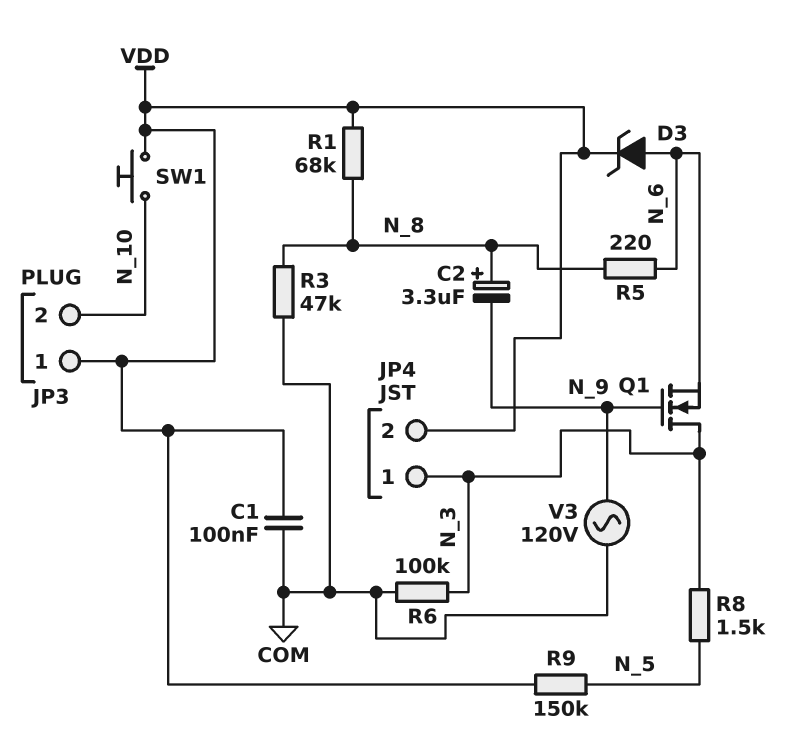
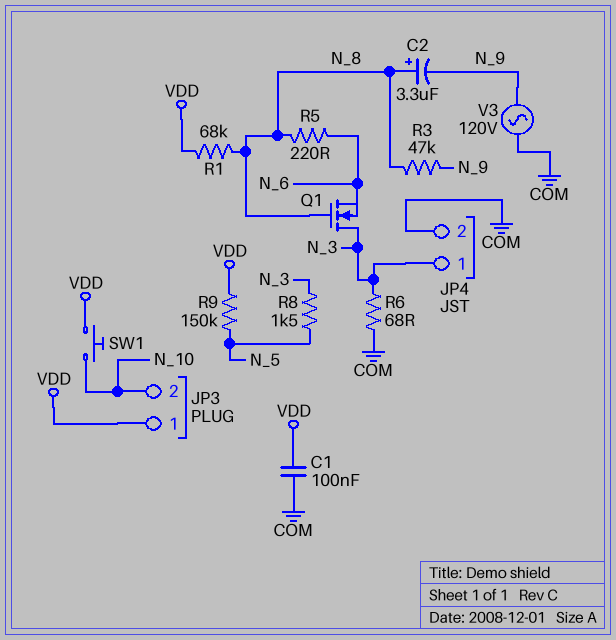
D3: zener (A N_6, K VDD) -> none
JP4 pin 2: VDD -> COM
Q1: NMOS (G N_9, D N_3, S N_6) -> NMOS (G N_8, D N_3, S N_6)
R3: 47k (COM, N_8) -> 47k (N_8, N_9)
R6: 100k (COM, N_3) -> 68 (COM, N_3)

